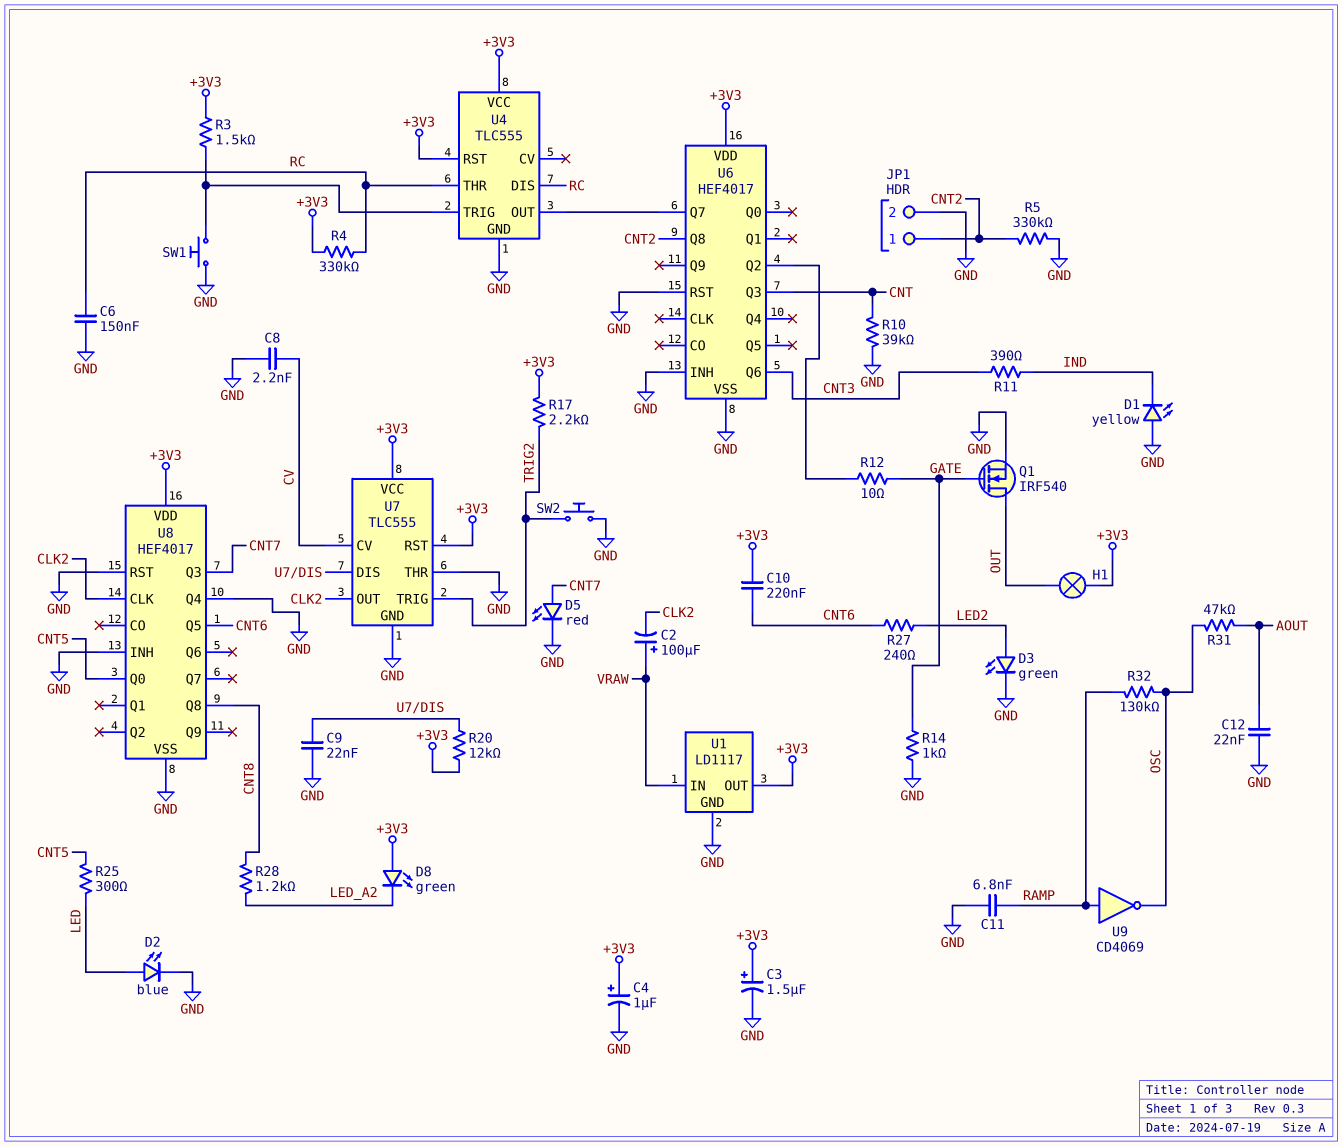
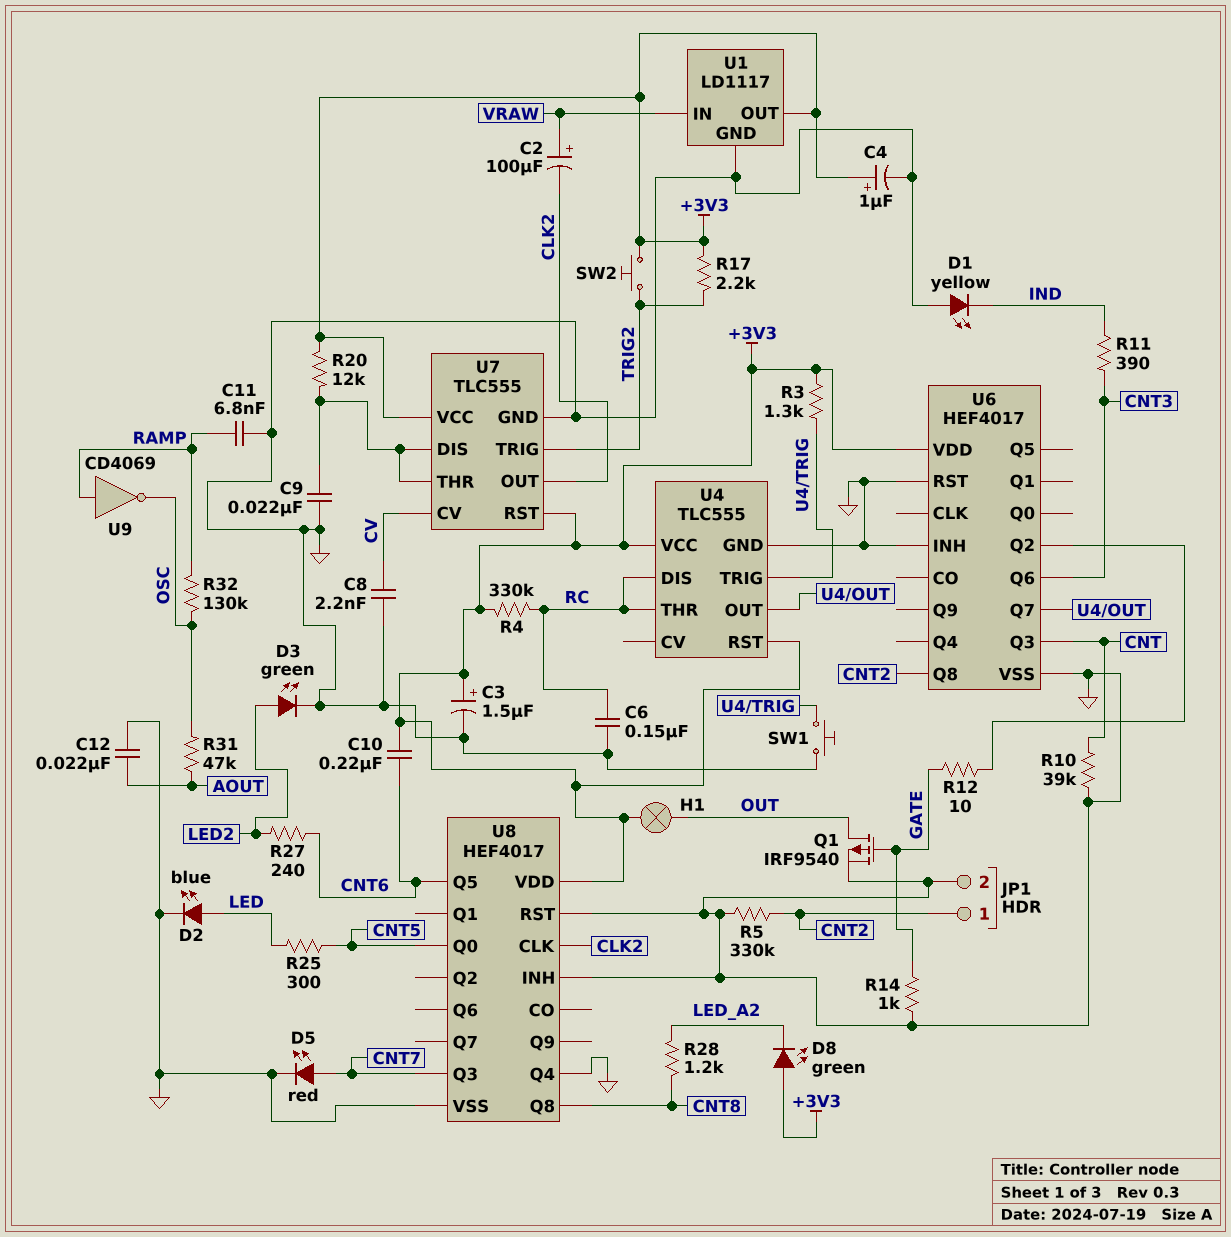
Q1: NMOS IRF540 (G GATE, D OUT, S GND) -> PMOS IRF9540 (G GATE, D OUT, S GND)
R3: 1.5k (+3V3, U4/TRIG) -> 1.3k (+3V3, U4/TRIG)
SW2: button (GND, TRIG2) -> button (+3V3, TRIG2)
U7 pin THR: GND -> U7/DIS

